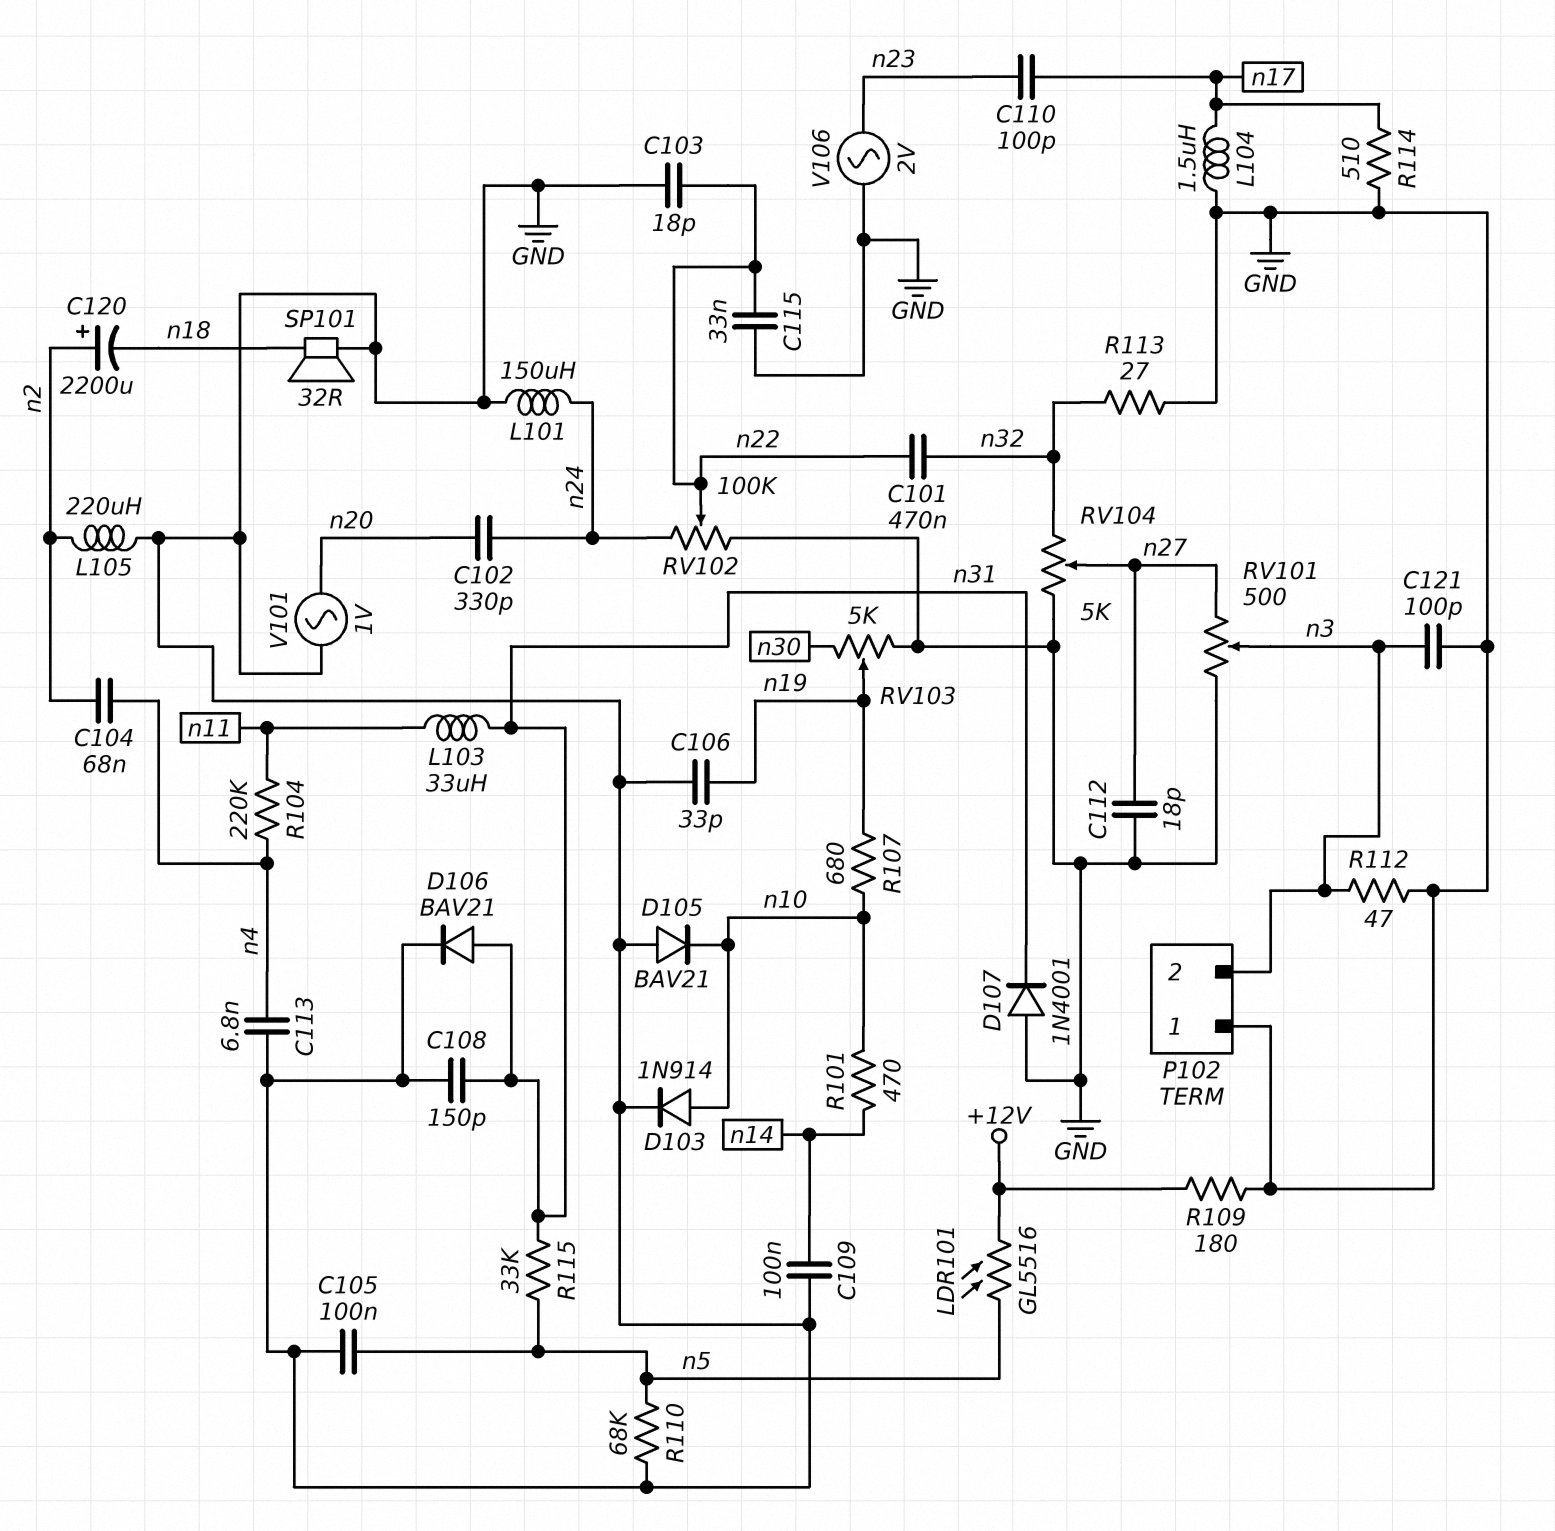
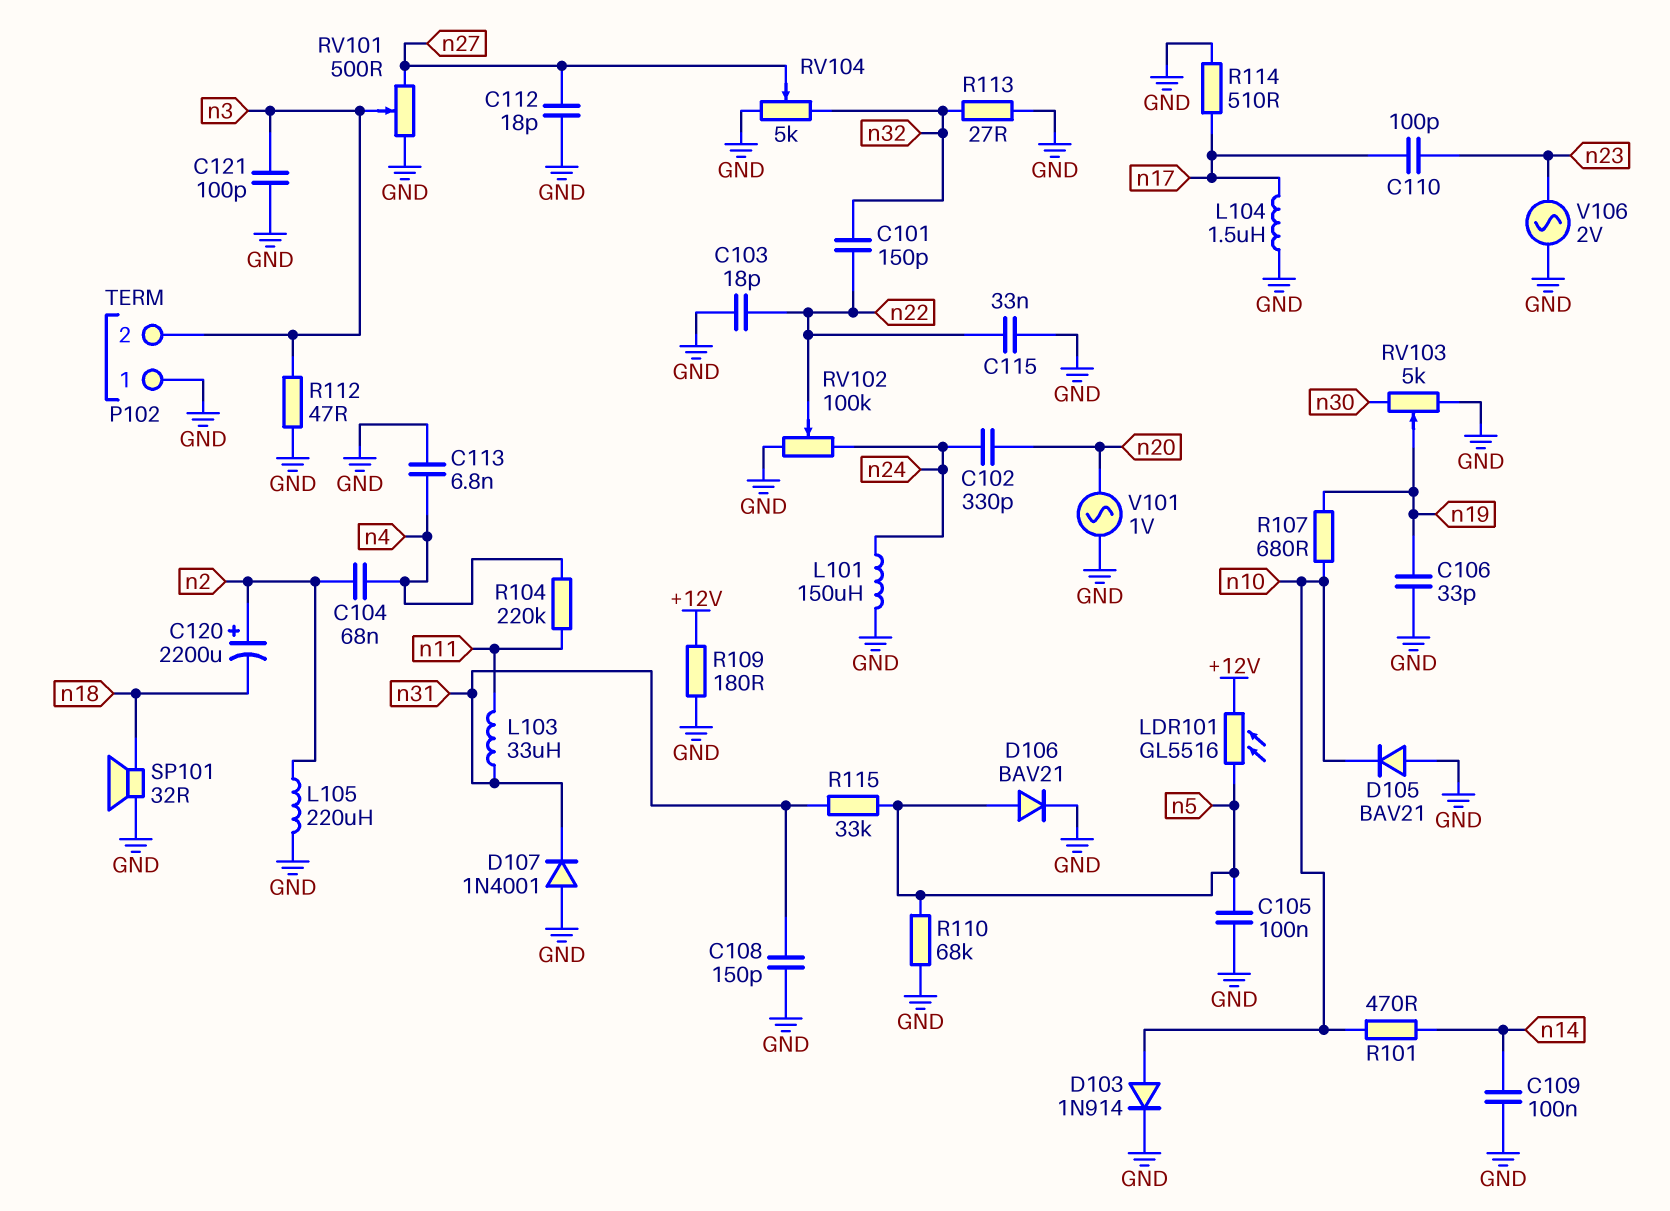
C101: 470nF (n22, n32) -> 150pF (n22, n32)
D106: diode BAV21 (A n31, K GND) -> diode BAV21 (A n5, K GND)

